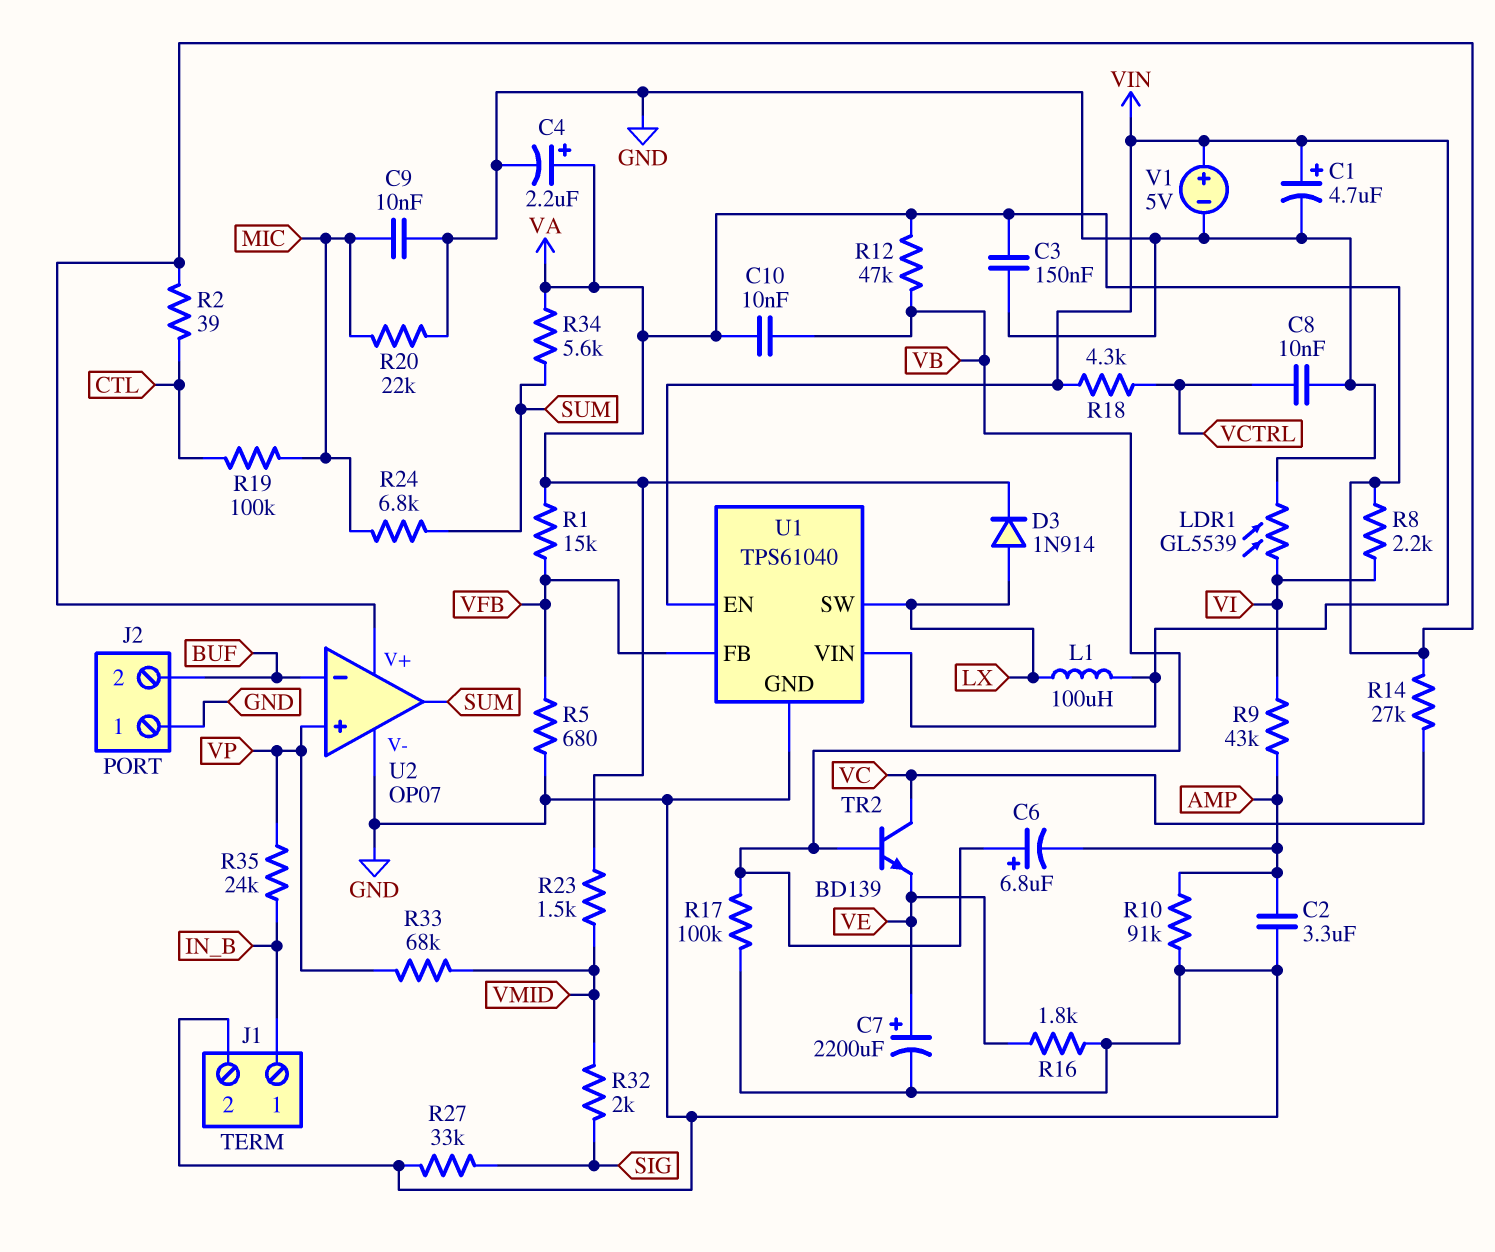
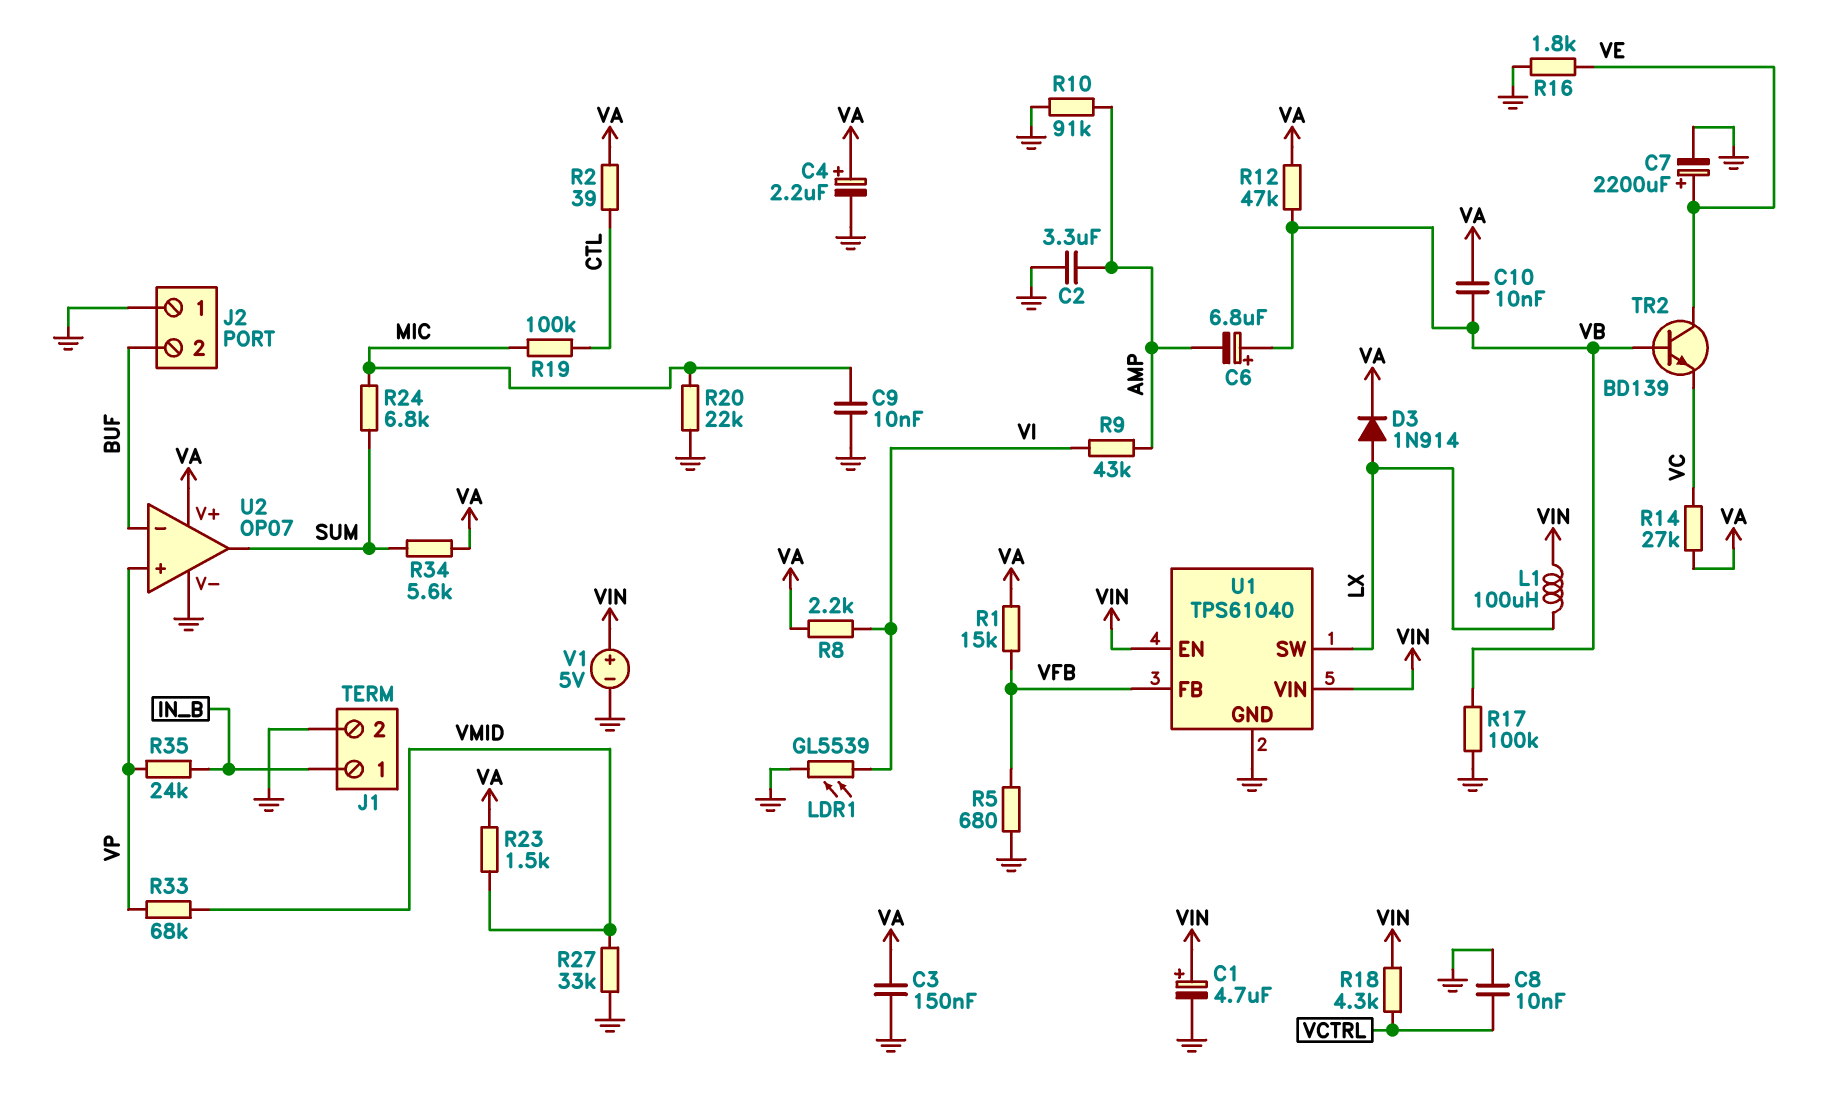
R27: 33k (GND, SIG) -> 33k (GND, VMID)
R32: 2k (SIG, VMID) -> none
TR2: NPN BD139 (B VB, C VC, E VE) -> NPN BD139 (B VB, C VE, E VC)

